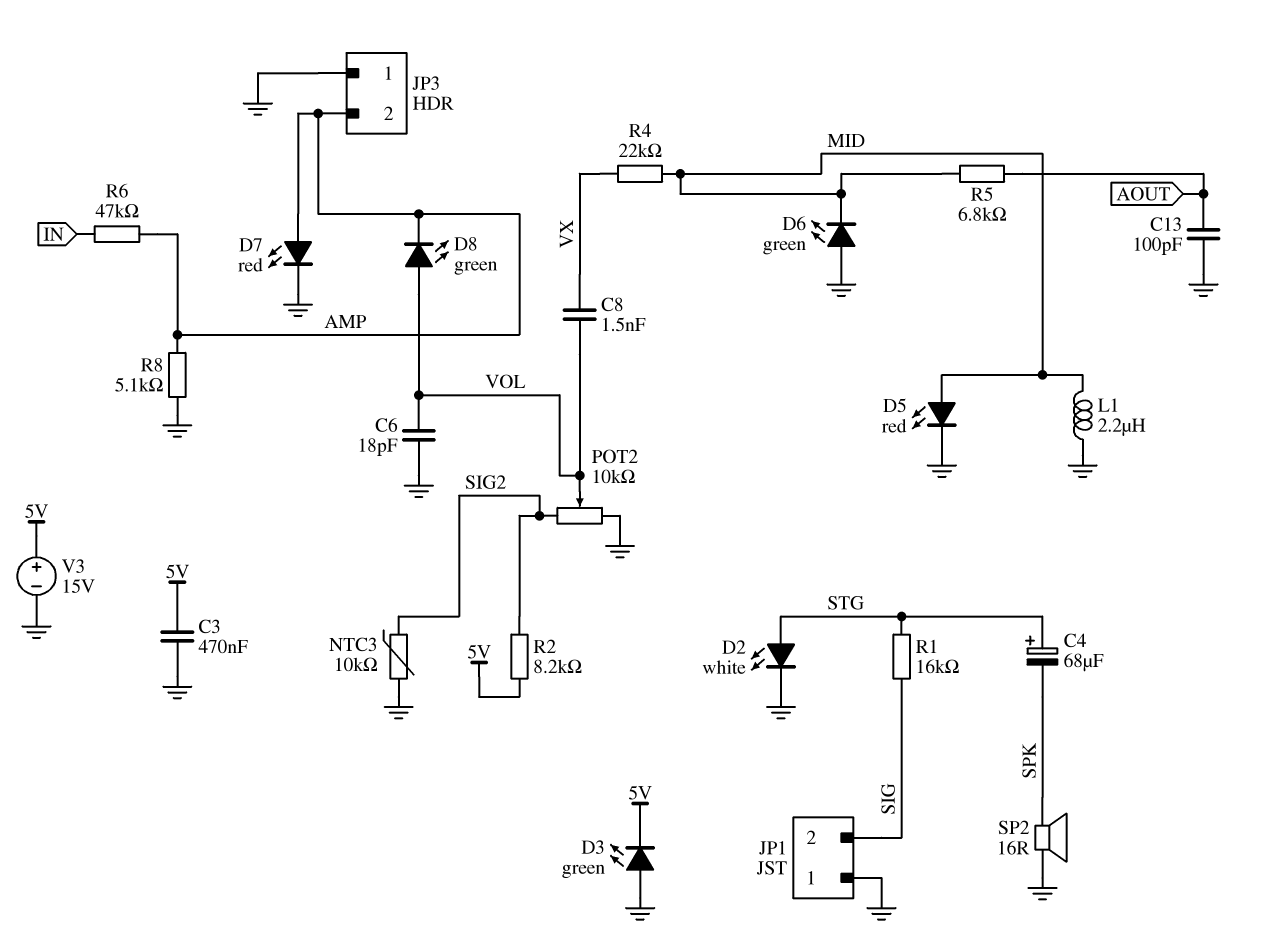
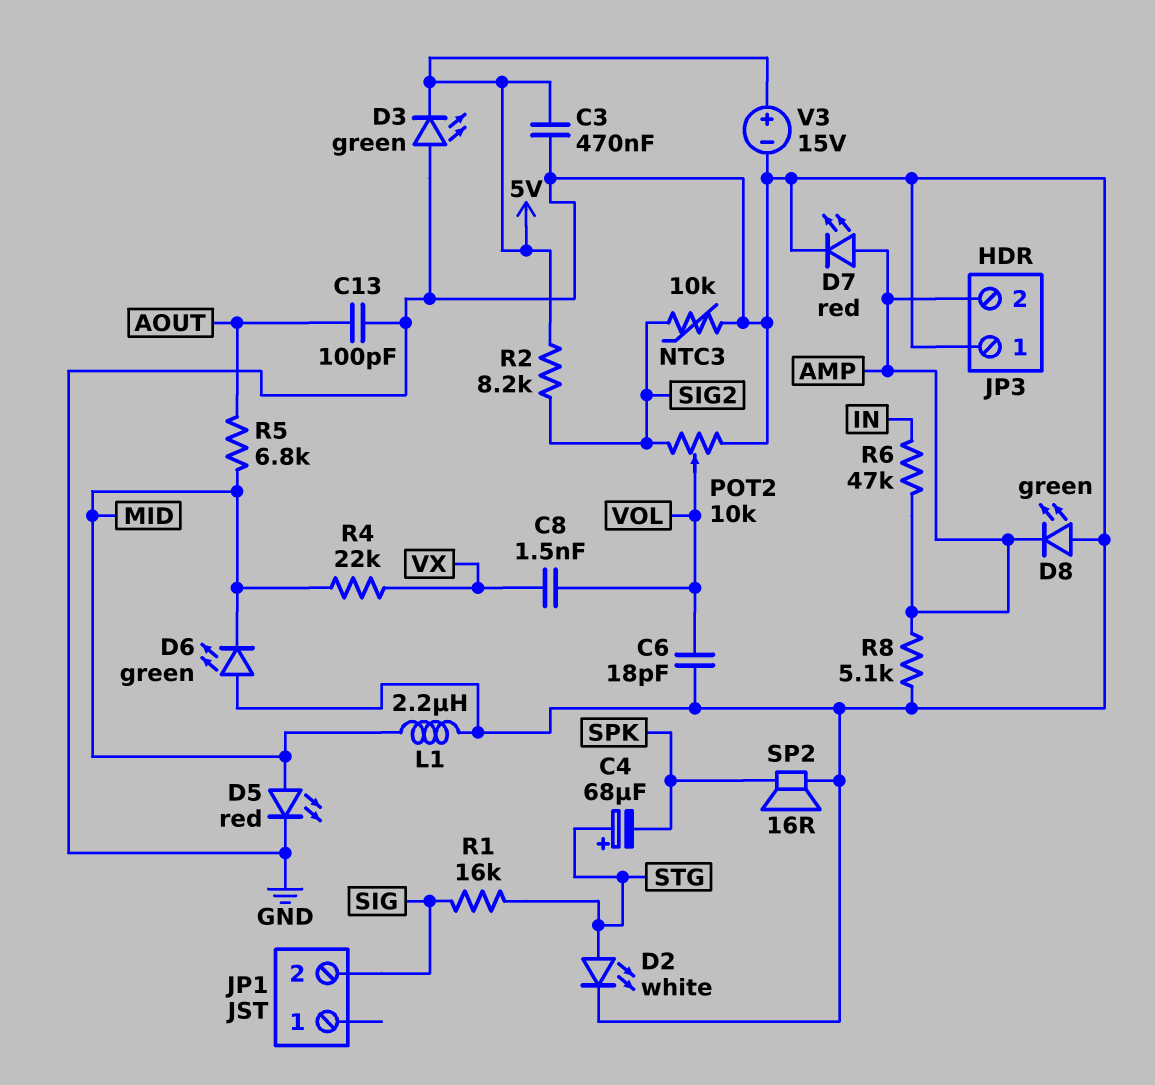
D8: LED green (A VOL, K AMP) -> LED green (A GND, K AMP)
JP1 pin 1: GND -> none

